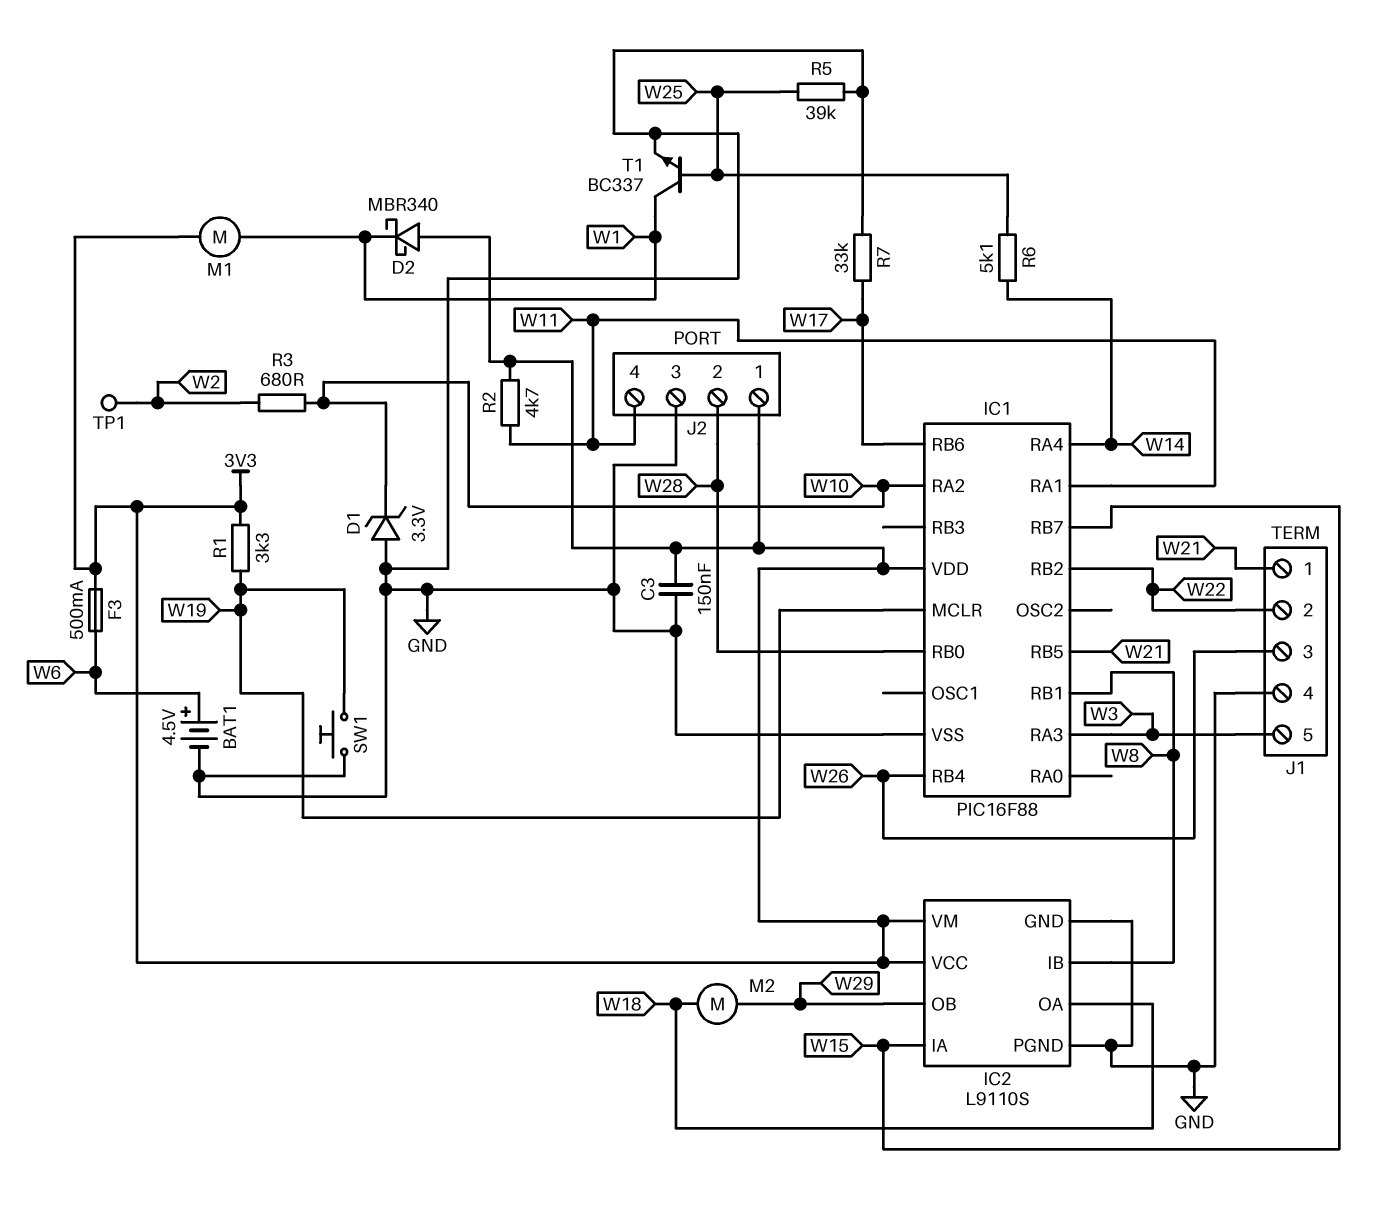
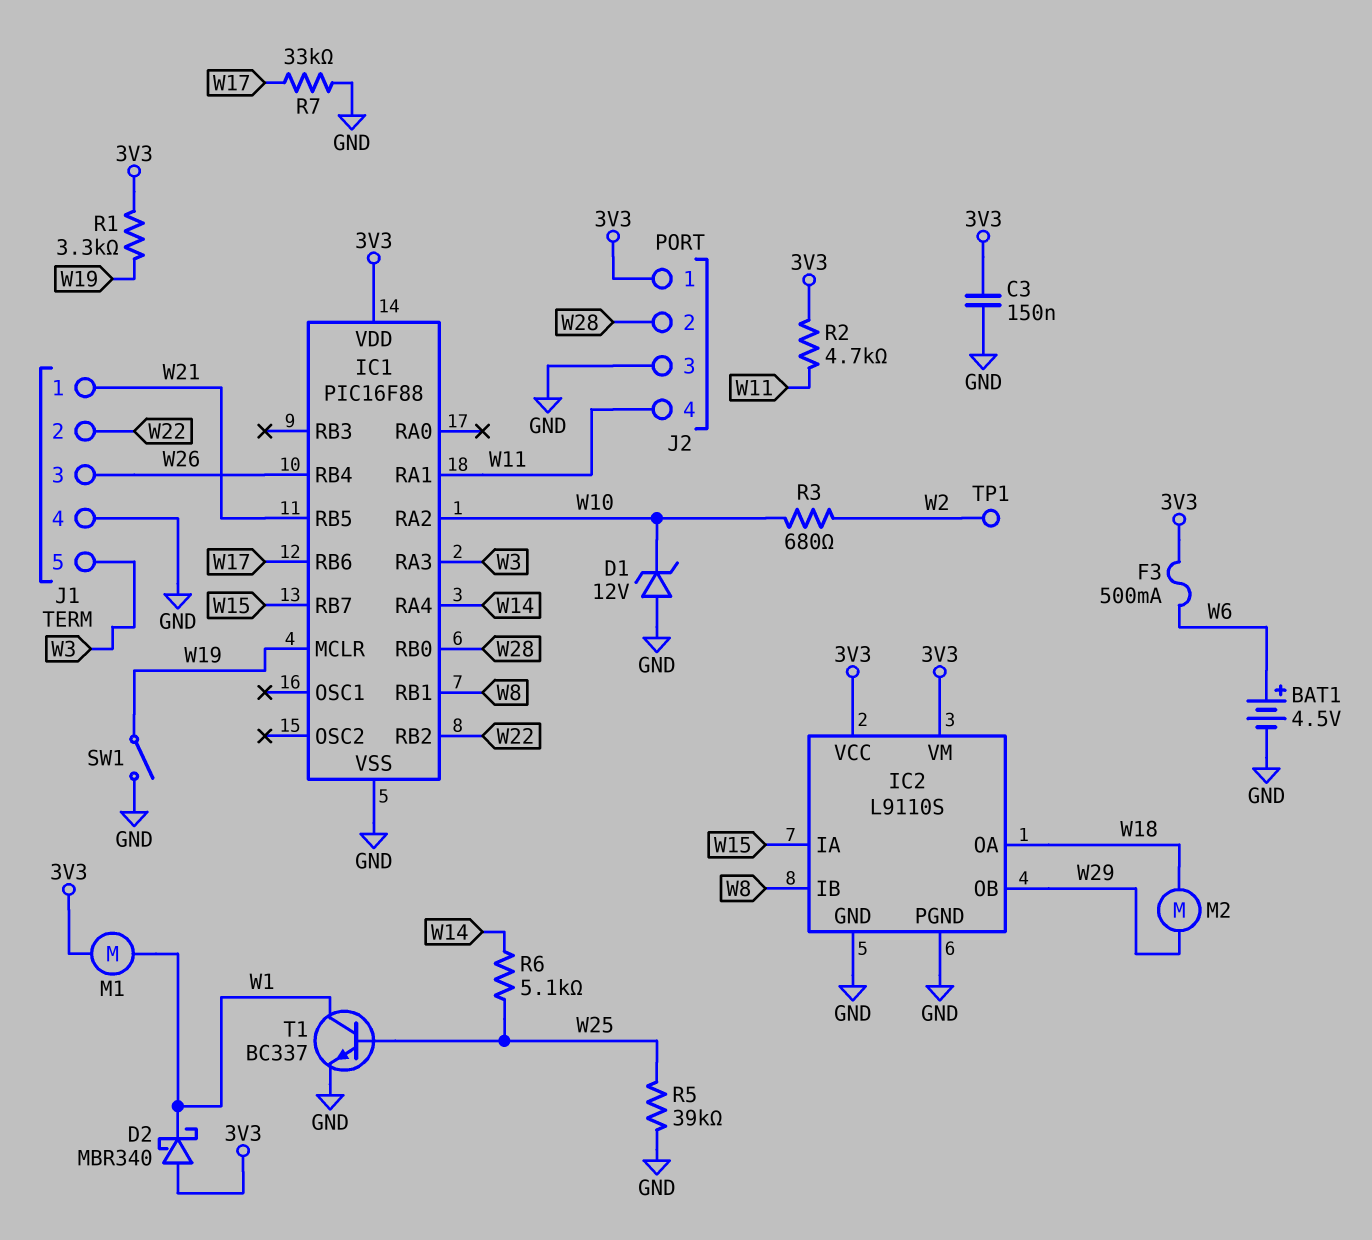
D1: zener 3.3V (A GND, K W10) -> zener 12V (A GND, K W10)
SW1: button (GND, W19) -> switch (GND, W19)

